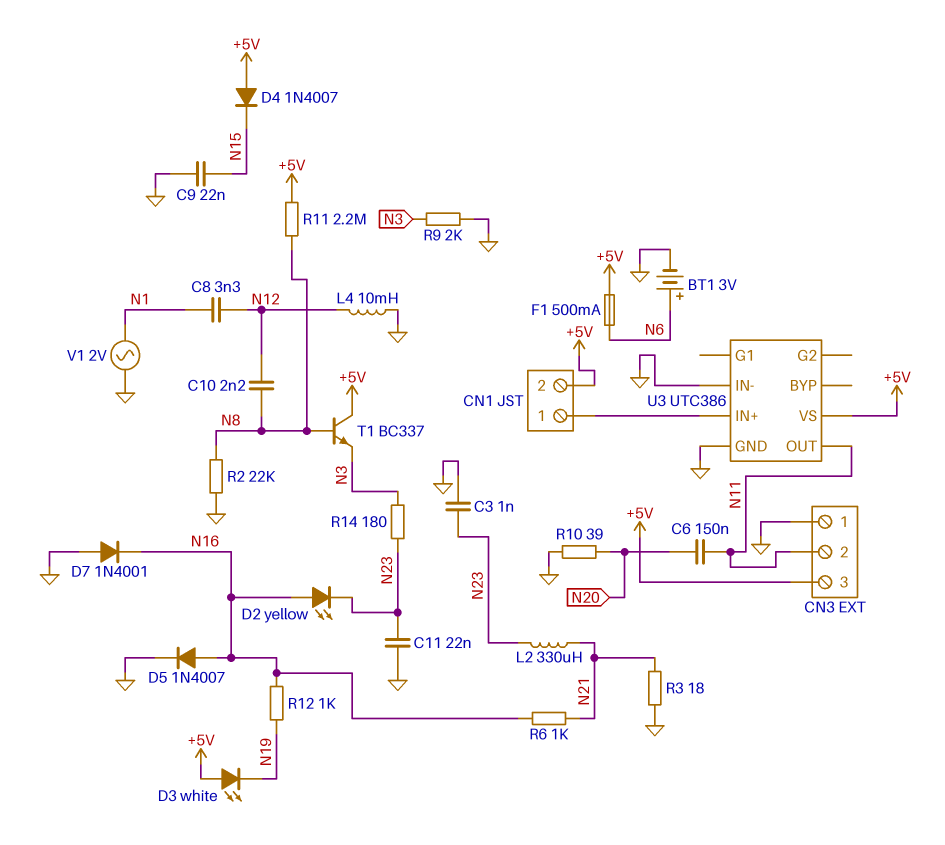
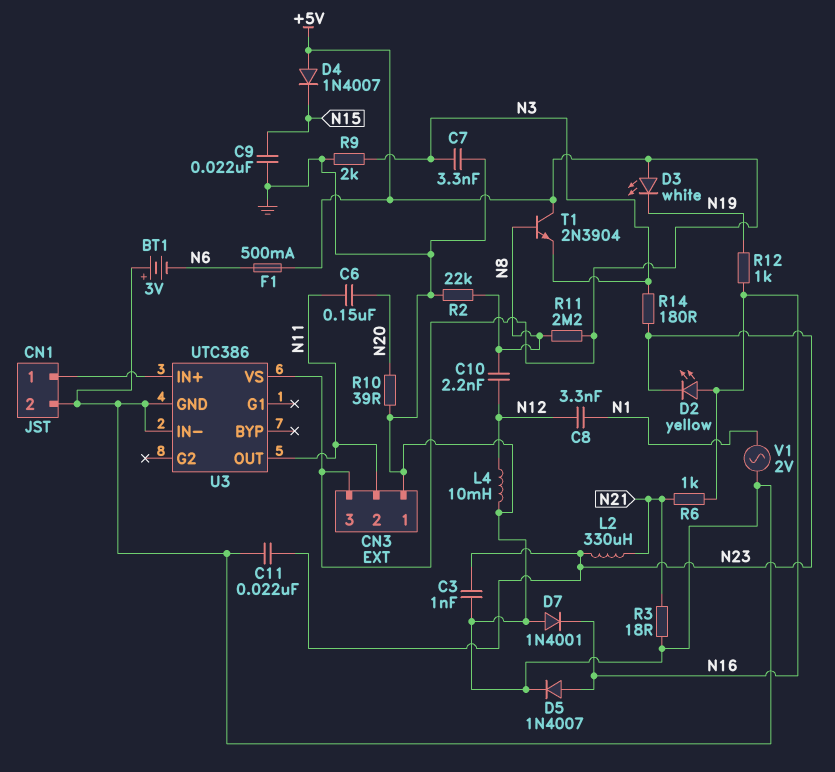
BT1: 3V (plus N6, minus GND) -> 3V (plus GND, minus N6)
C7: none -> 3.3nF (GND, N3)
CN1 pin 2: +5V -> GND
T1: NPN BC337 (B N8, C +5V, E N3) -> NPN 2N3904 (B N8, C +5V, E N3)

